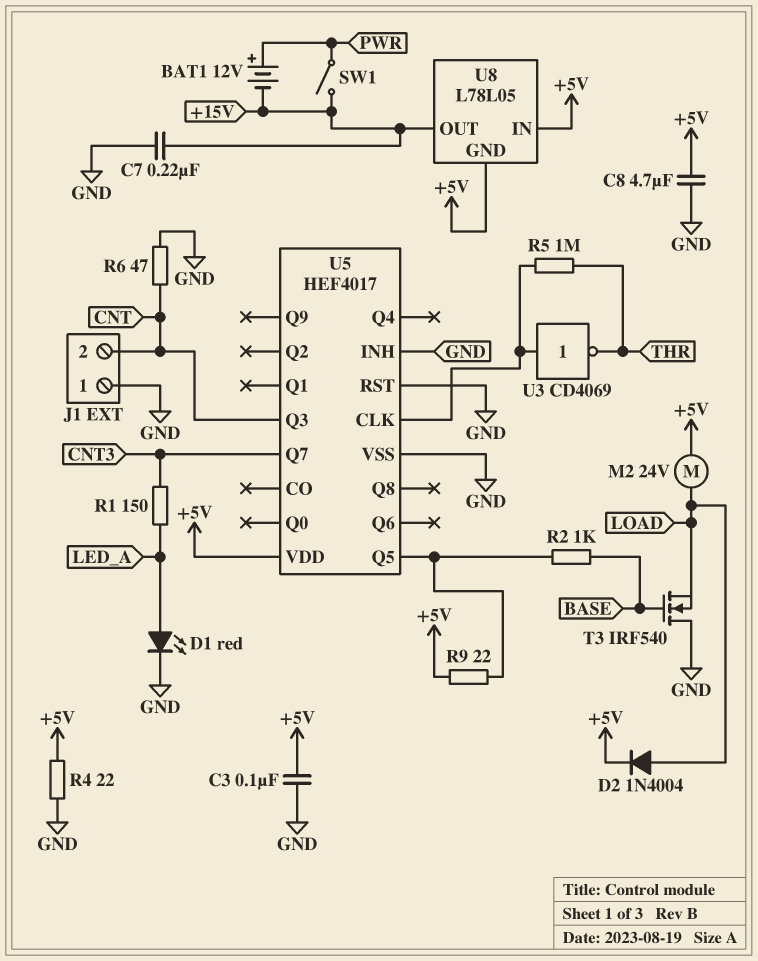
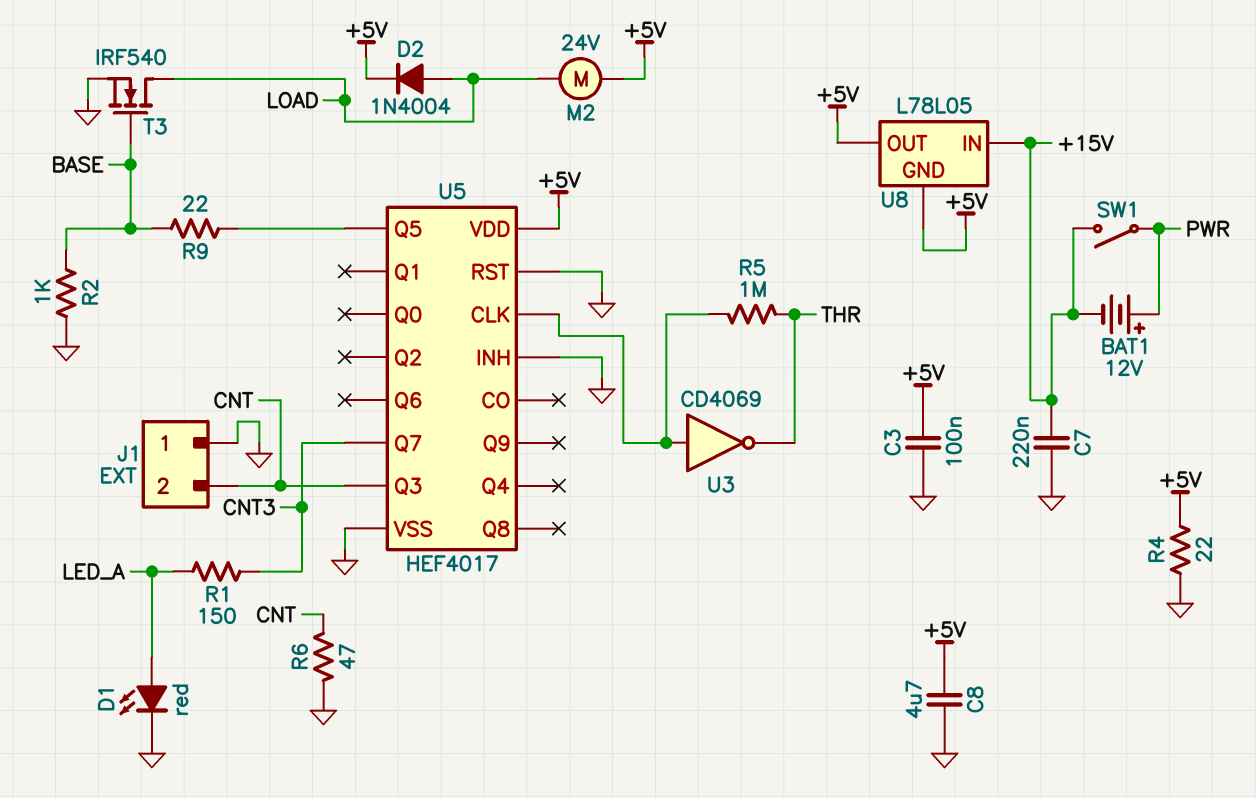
R2: 1k (BASE, U5/Q5) -> 1k (BASE, GND)
R9: 22 (+5V, U5/Q5) -> 22 (BASE, U5/Q5)
T3: NMOS IRF540 (G BASE, D GND, S LOAD) -> NMOS IRF540 (G BASE, D LOAD, S GND)
U8 pin IN: +5V -> +15V
U8 pin OUT: +15V -> +5V

